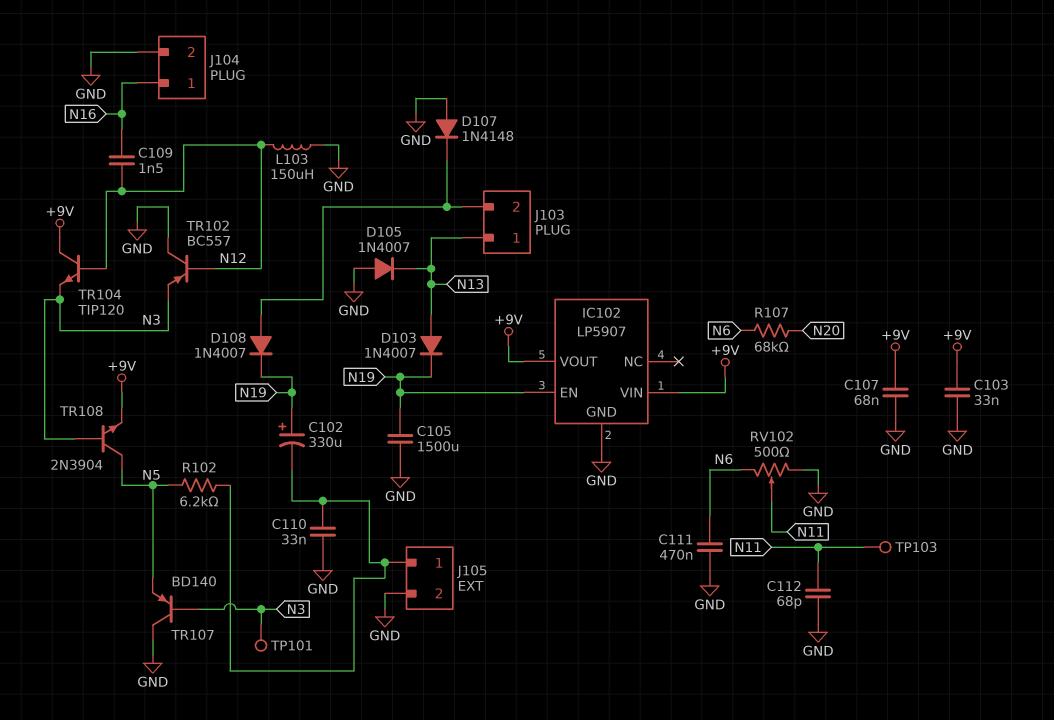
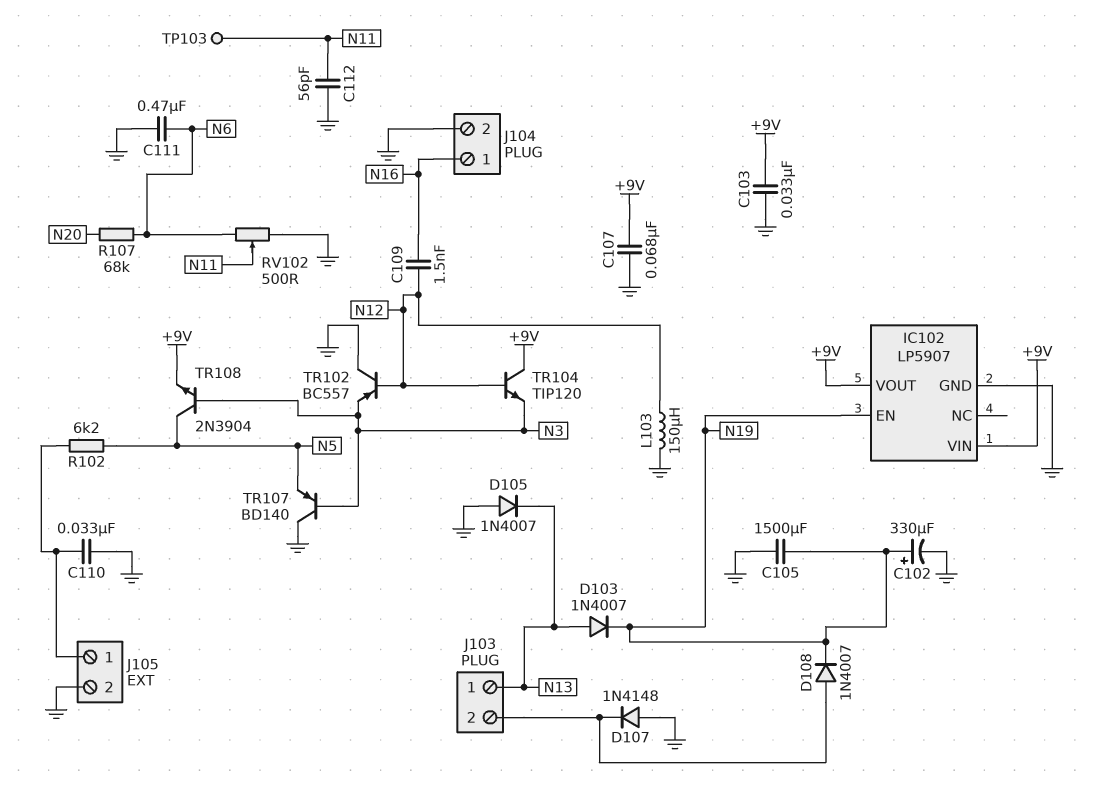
C102: 330uF (plus N19, minus J105/1) -> 330uF (plus N19, minus GND)
C112: 68pF (GND, N11) -> 56pF (GND, N11)
TP101: test point (N3) -> none

